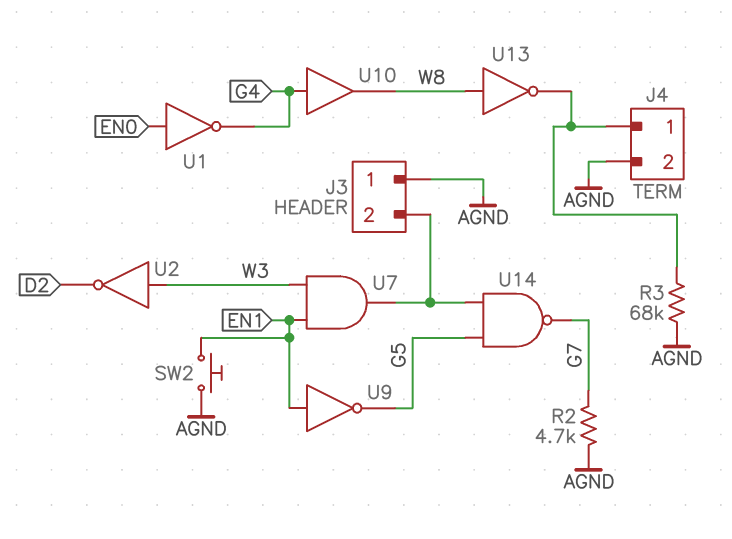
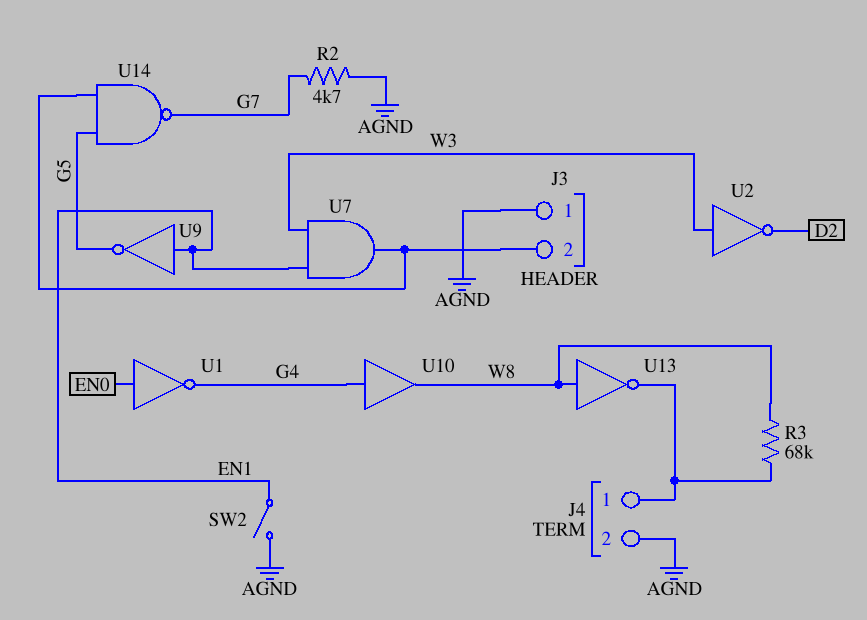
R3: 68k (AGND, J4/1) -> 68k (J4/1, W8)
SW2: button (AGND, EN1) -> switch (AGND, EN1)

